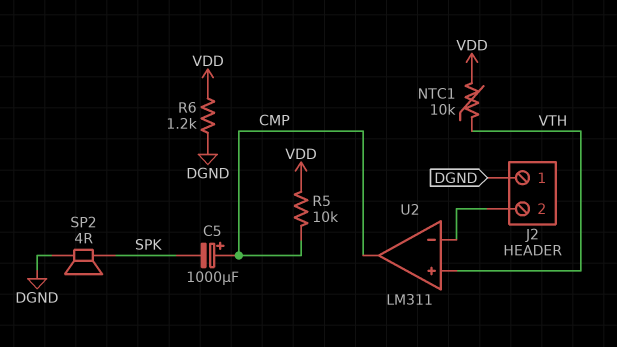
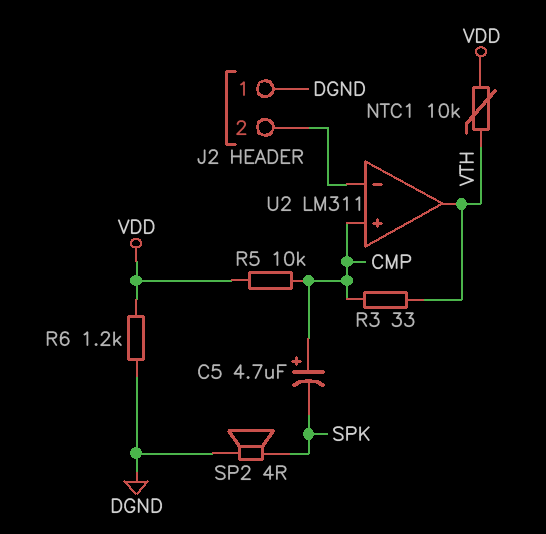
C5: 1000uF (plus CMP, minus SPK) -> 4.7uF (plus CMP, minus SPK)
R3: none -> 33 (CMP, VTH)
U2 pin in+: VTH -> CMP
U2 pin out: CMP -> VTH

